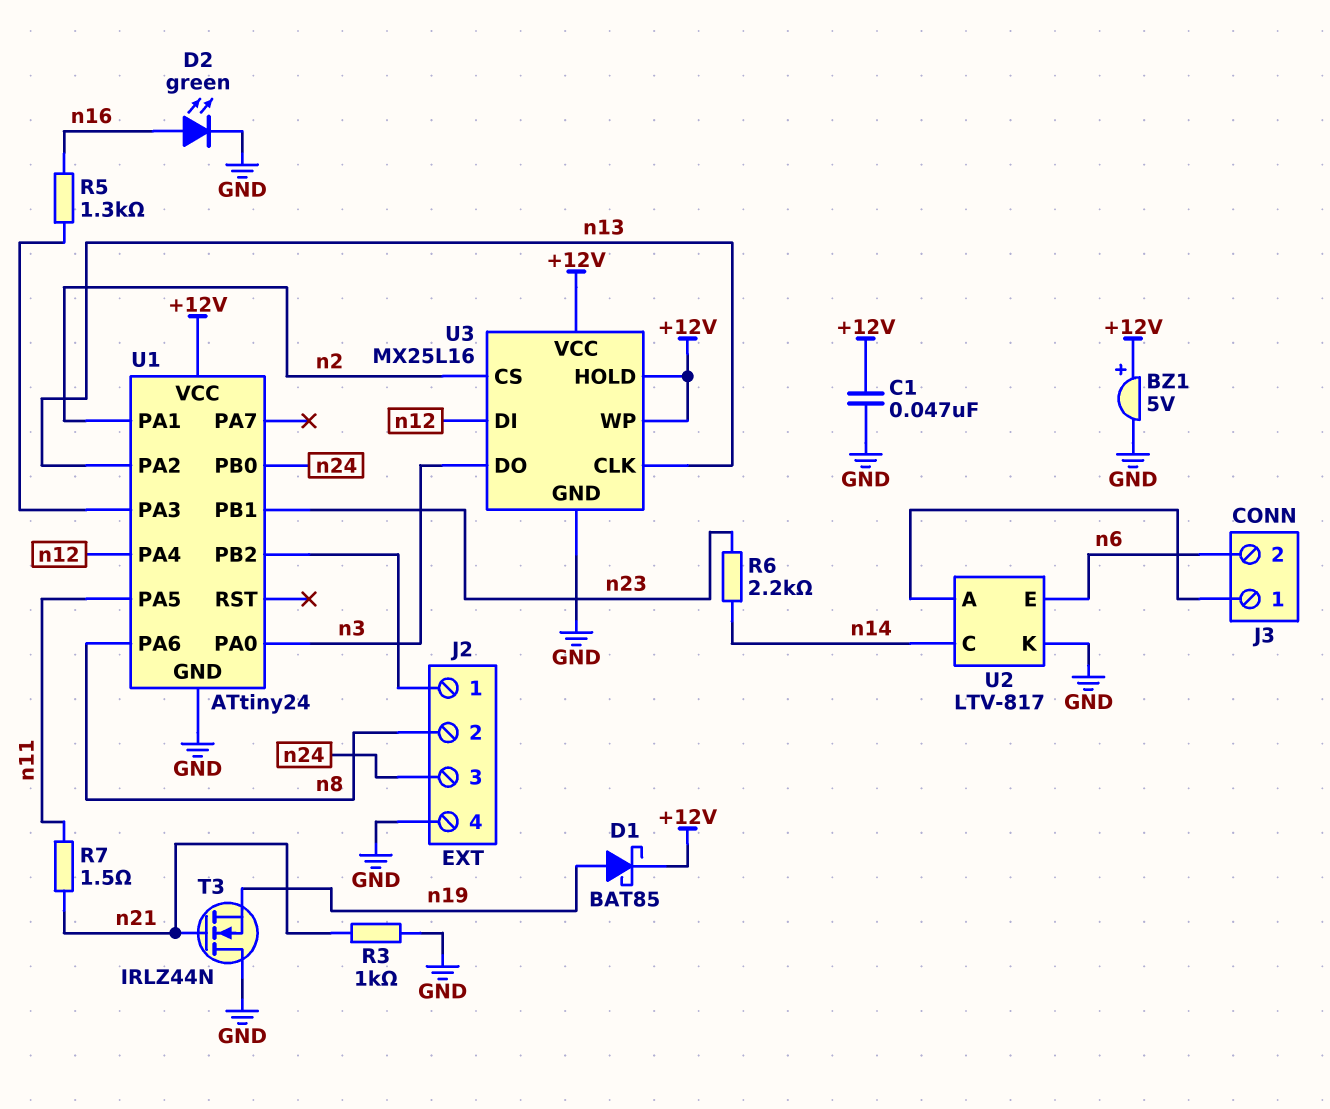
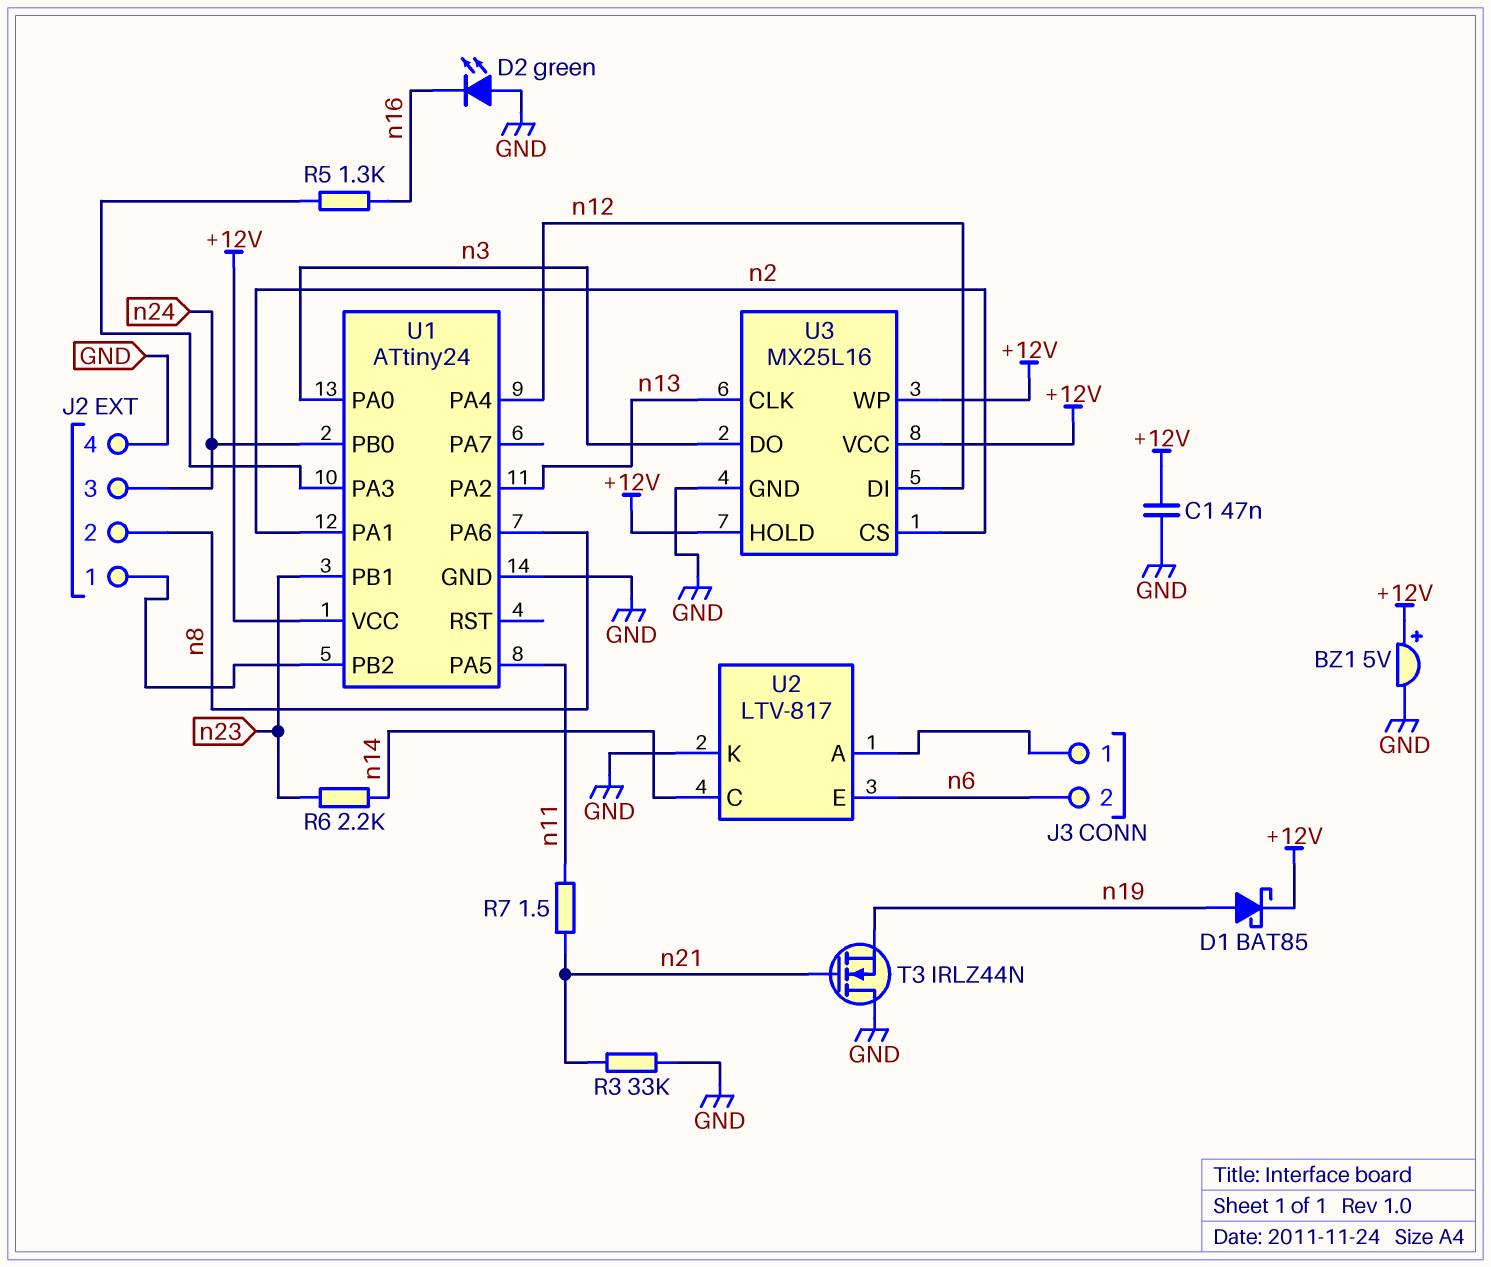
D2: LED green (A n16, K GND) -> LED green (A GND, K n16)
R3: 1k (GND, n21) -> 33k (GND, n21)

